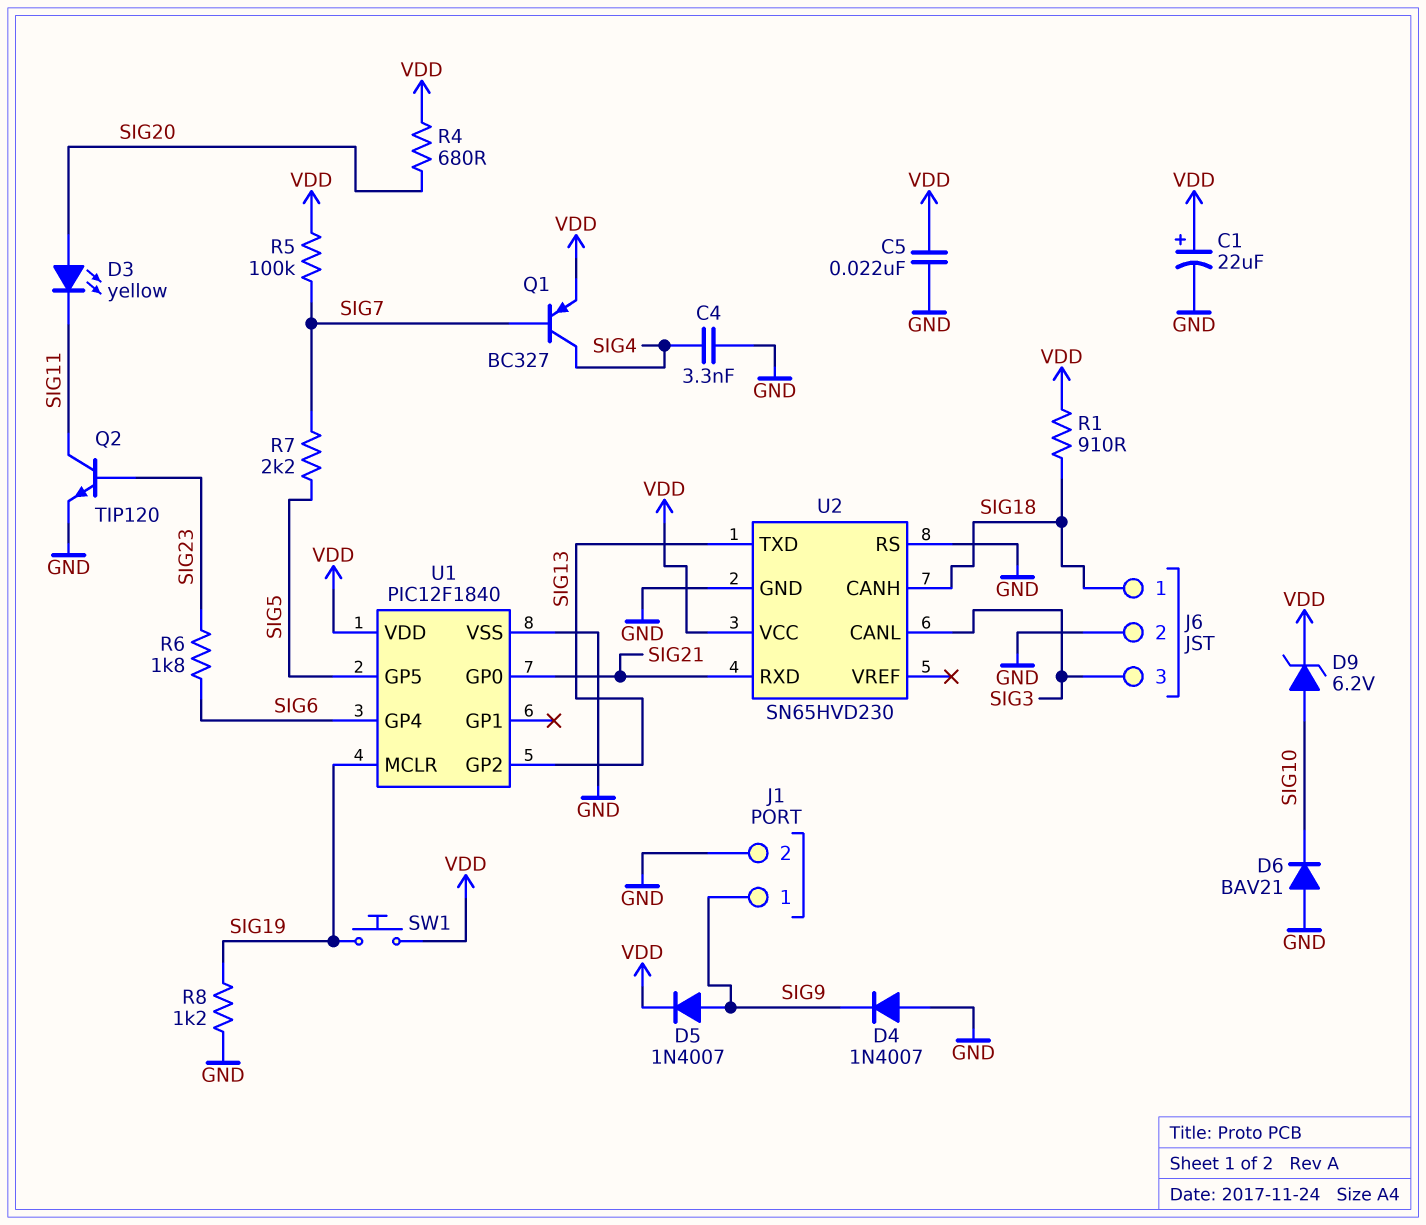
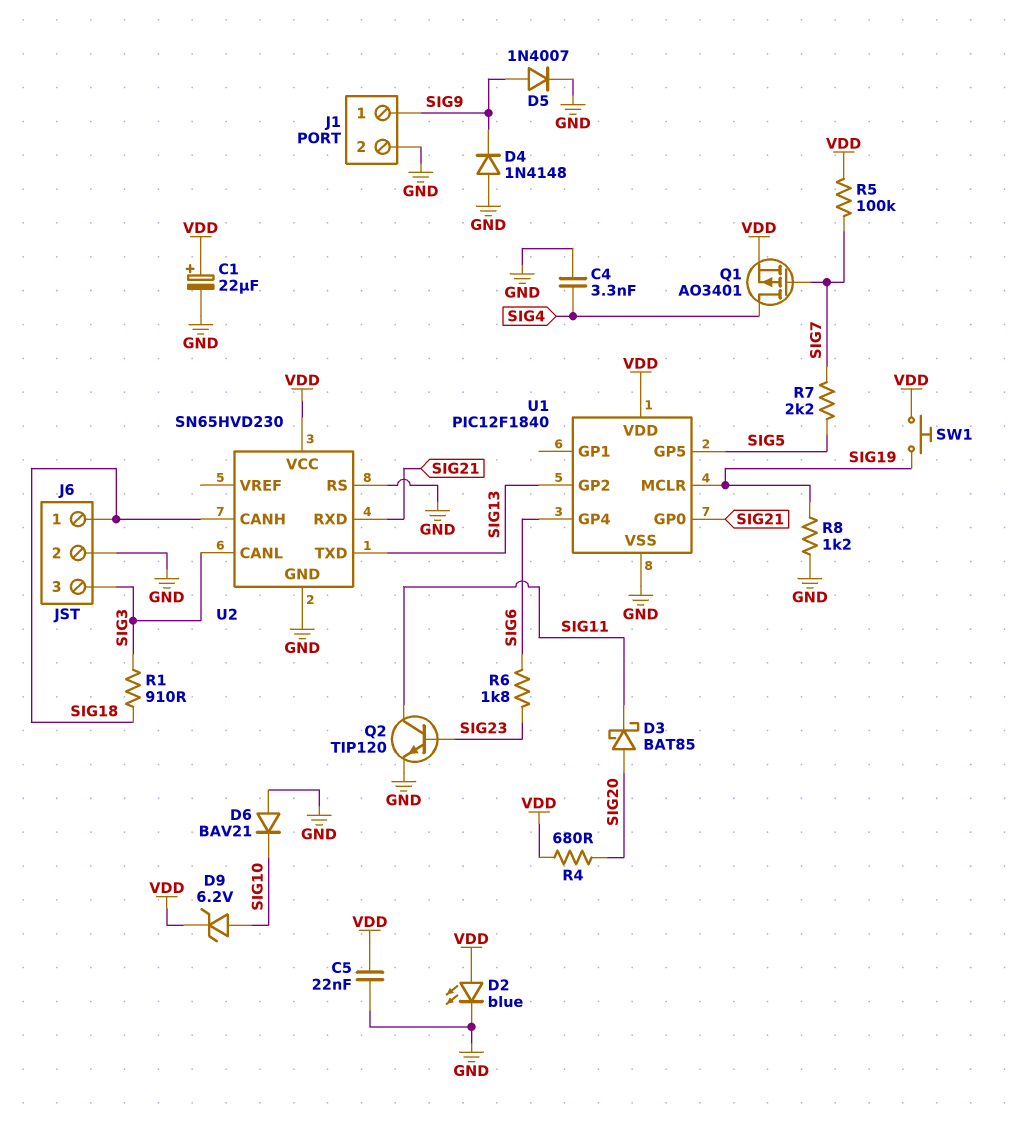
D2: none -> LED blue (A VDD, K GND)
D3: LED yellow (A SIG20, K SIG11) -> schottky BAT85 (A SIG20, K SIG11)
D4: diode 1N4007 (A GND, K SIG9) -> diode 1N4148 (A GND, K SIG9)
D5: diode 1N4007 (A SIG9, K VDD) -> diode 1N4007 (A SIG9, K GND)
Q1: PNP BC327 (B SIG7, C SIG4, E VDD) -> PMOS AO3401 (G SIG7, D SIG4, S VDD)
R1: 910 (SIG18, VDD) -> 910 (SIG3, SIG18)

